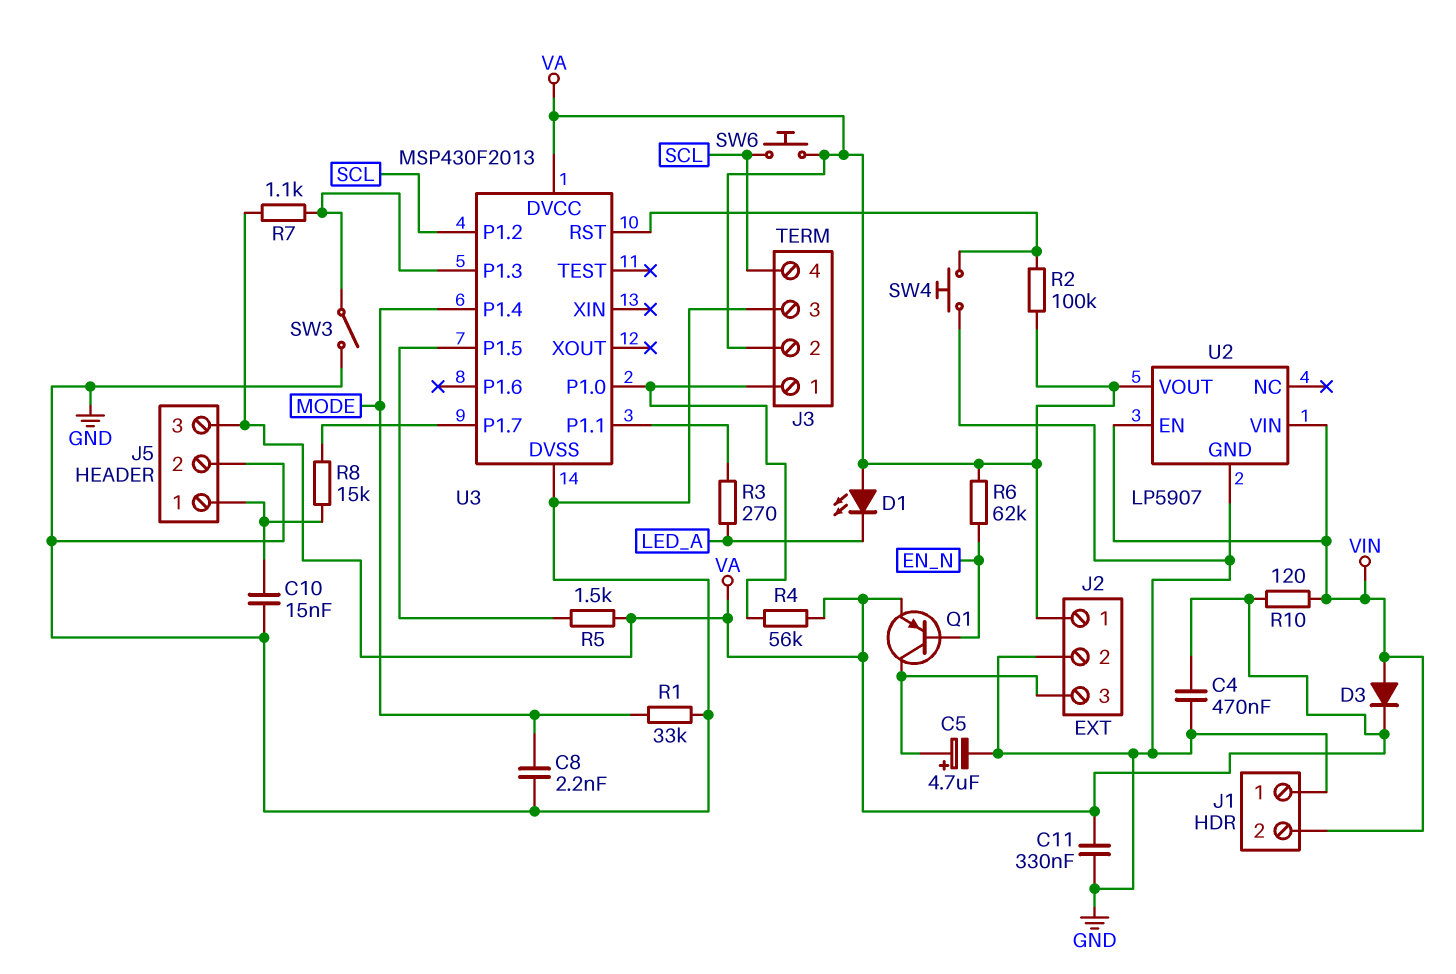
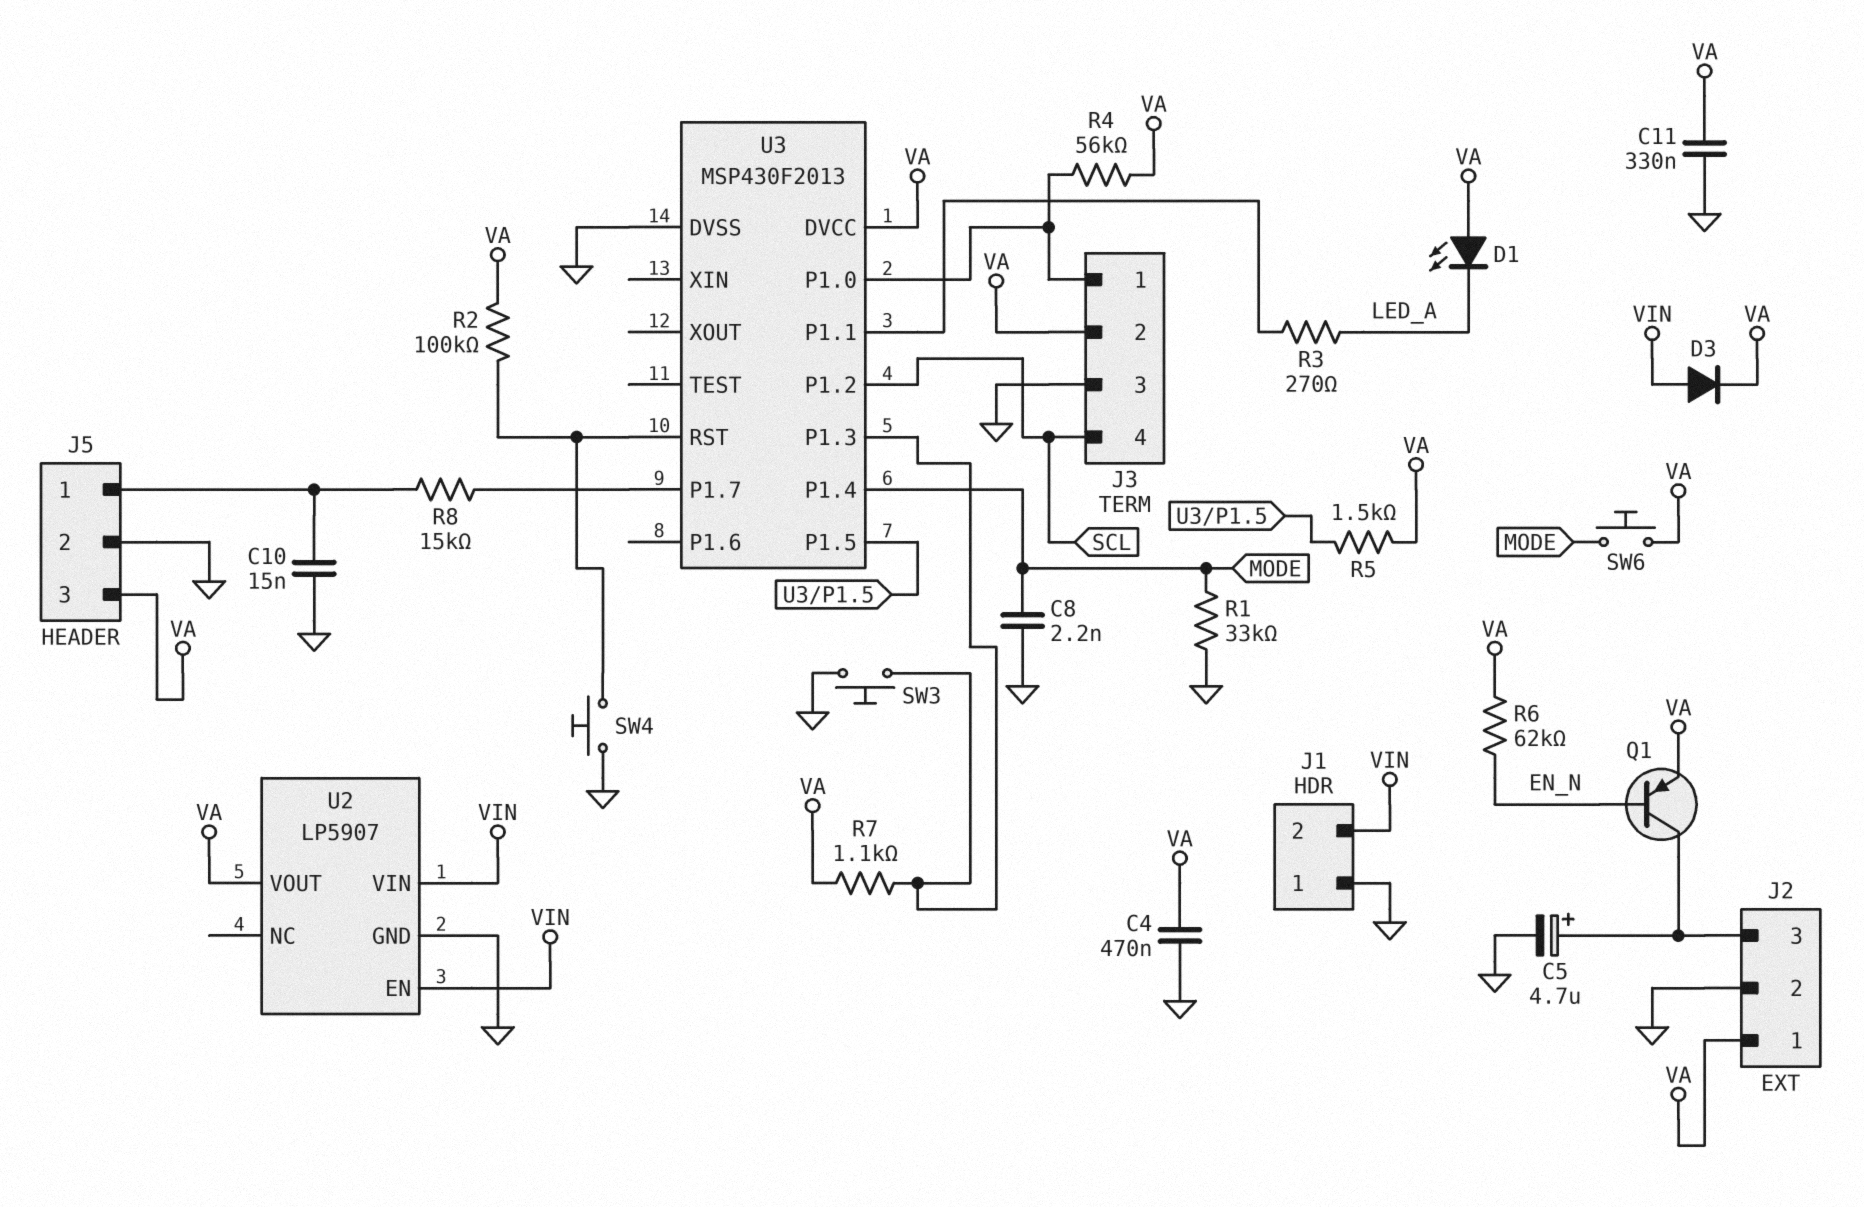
R10: 120 (VA, VIN) -> none
SW3: switch (GND, U3/P1.3) -> button (GND, U3/P1.3)
SW6: button (SCL, VA) -> button (MODE, VA)

